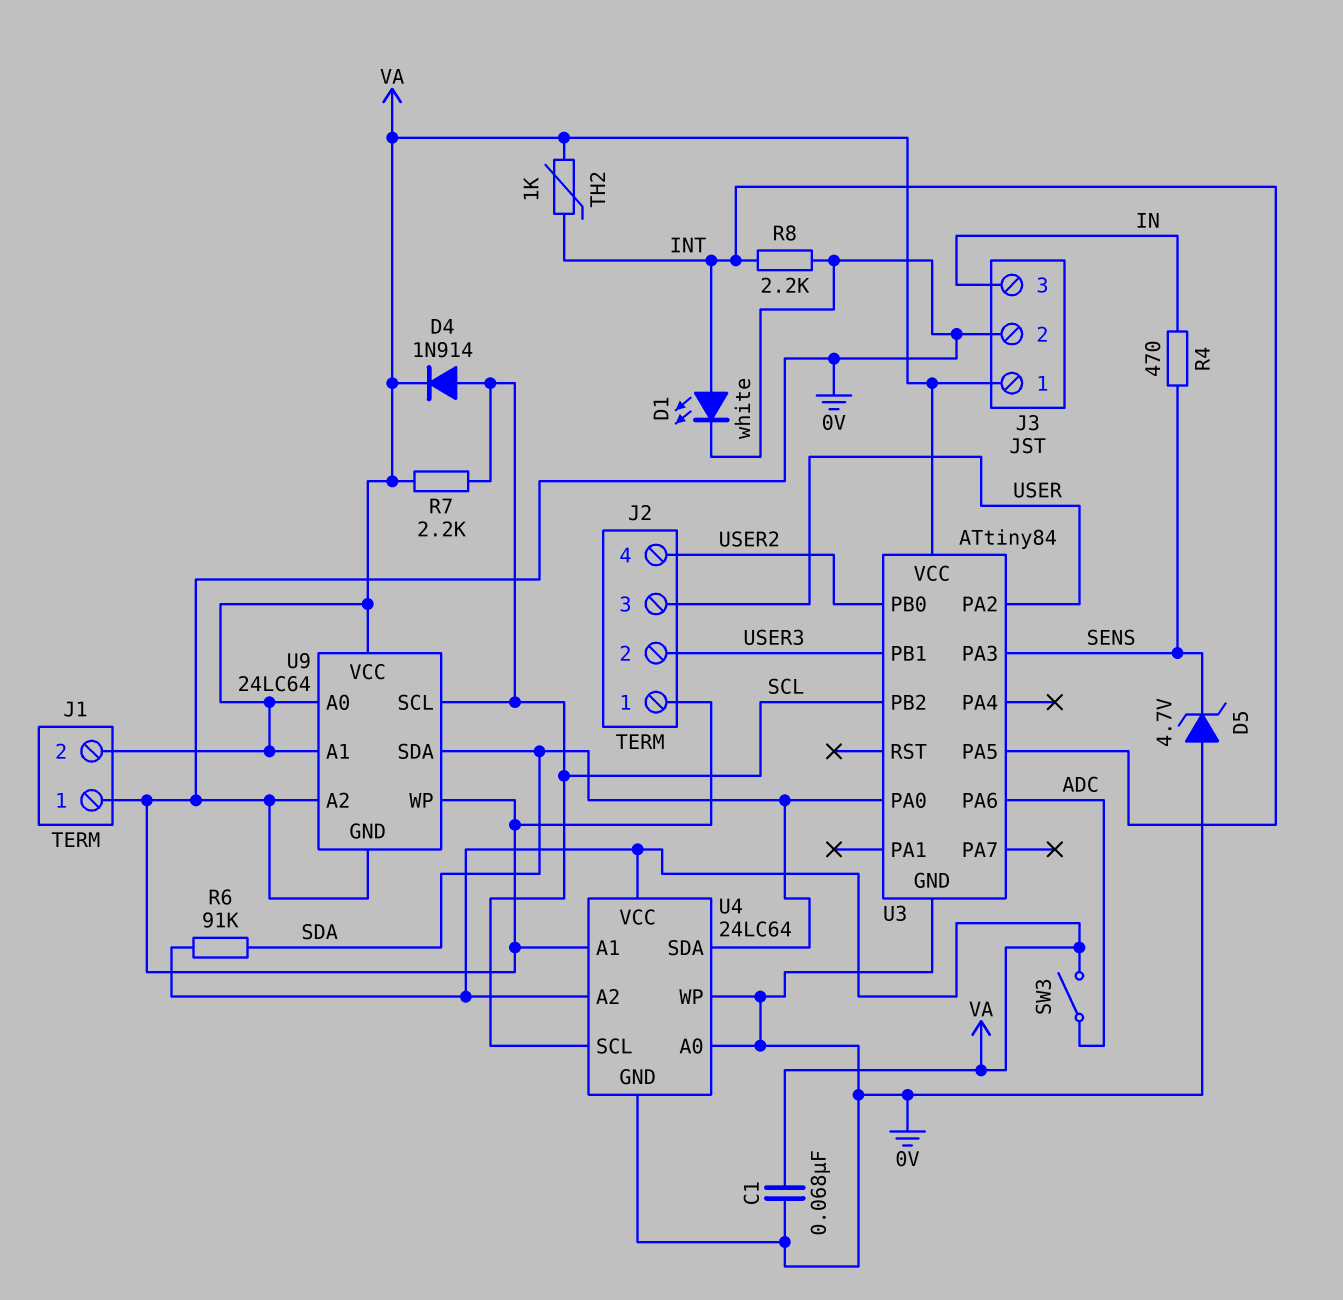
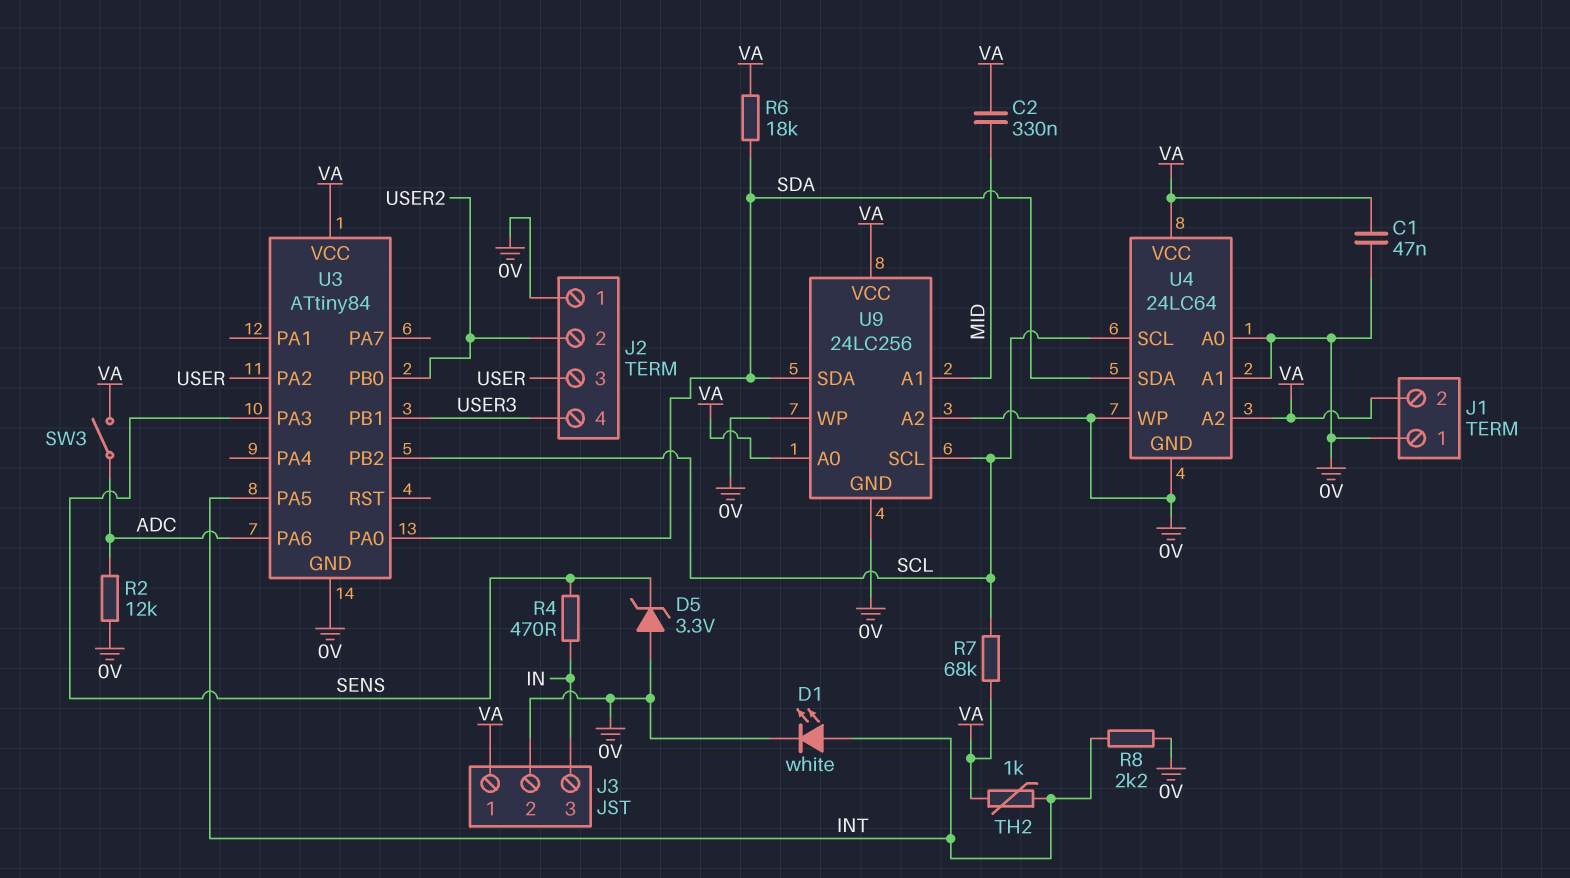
C1: 68nF (0V, VA) -> 47nF (0V, VA)
C2: none -> 330nF (MID, VA)
D4: diode 1N914 (A SCL, K VA) -> none
D5: zener 4.7V (A 0V, K SENS) -> zener 3.3V (A 0V, K SENS)
J2 pin 2: USER3 -> USER2
J2 pin 4: USER2 -> USER3
R2: none -> 12k (0V, ADC)
R6: 91k (SDA, VA) -> 18k (SDA, VA)
R7: 2.2k (SCL, VA) -> 68k (SCL, VA)
U9: 24LC64 -> 24LC256
U9 pin A1: VA -> MID

